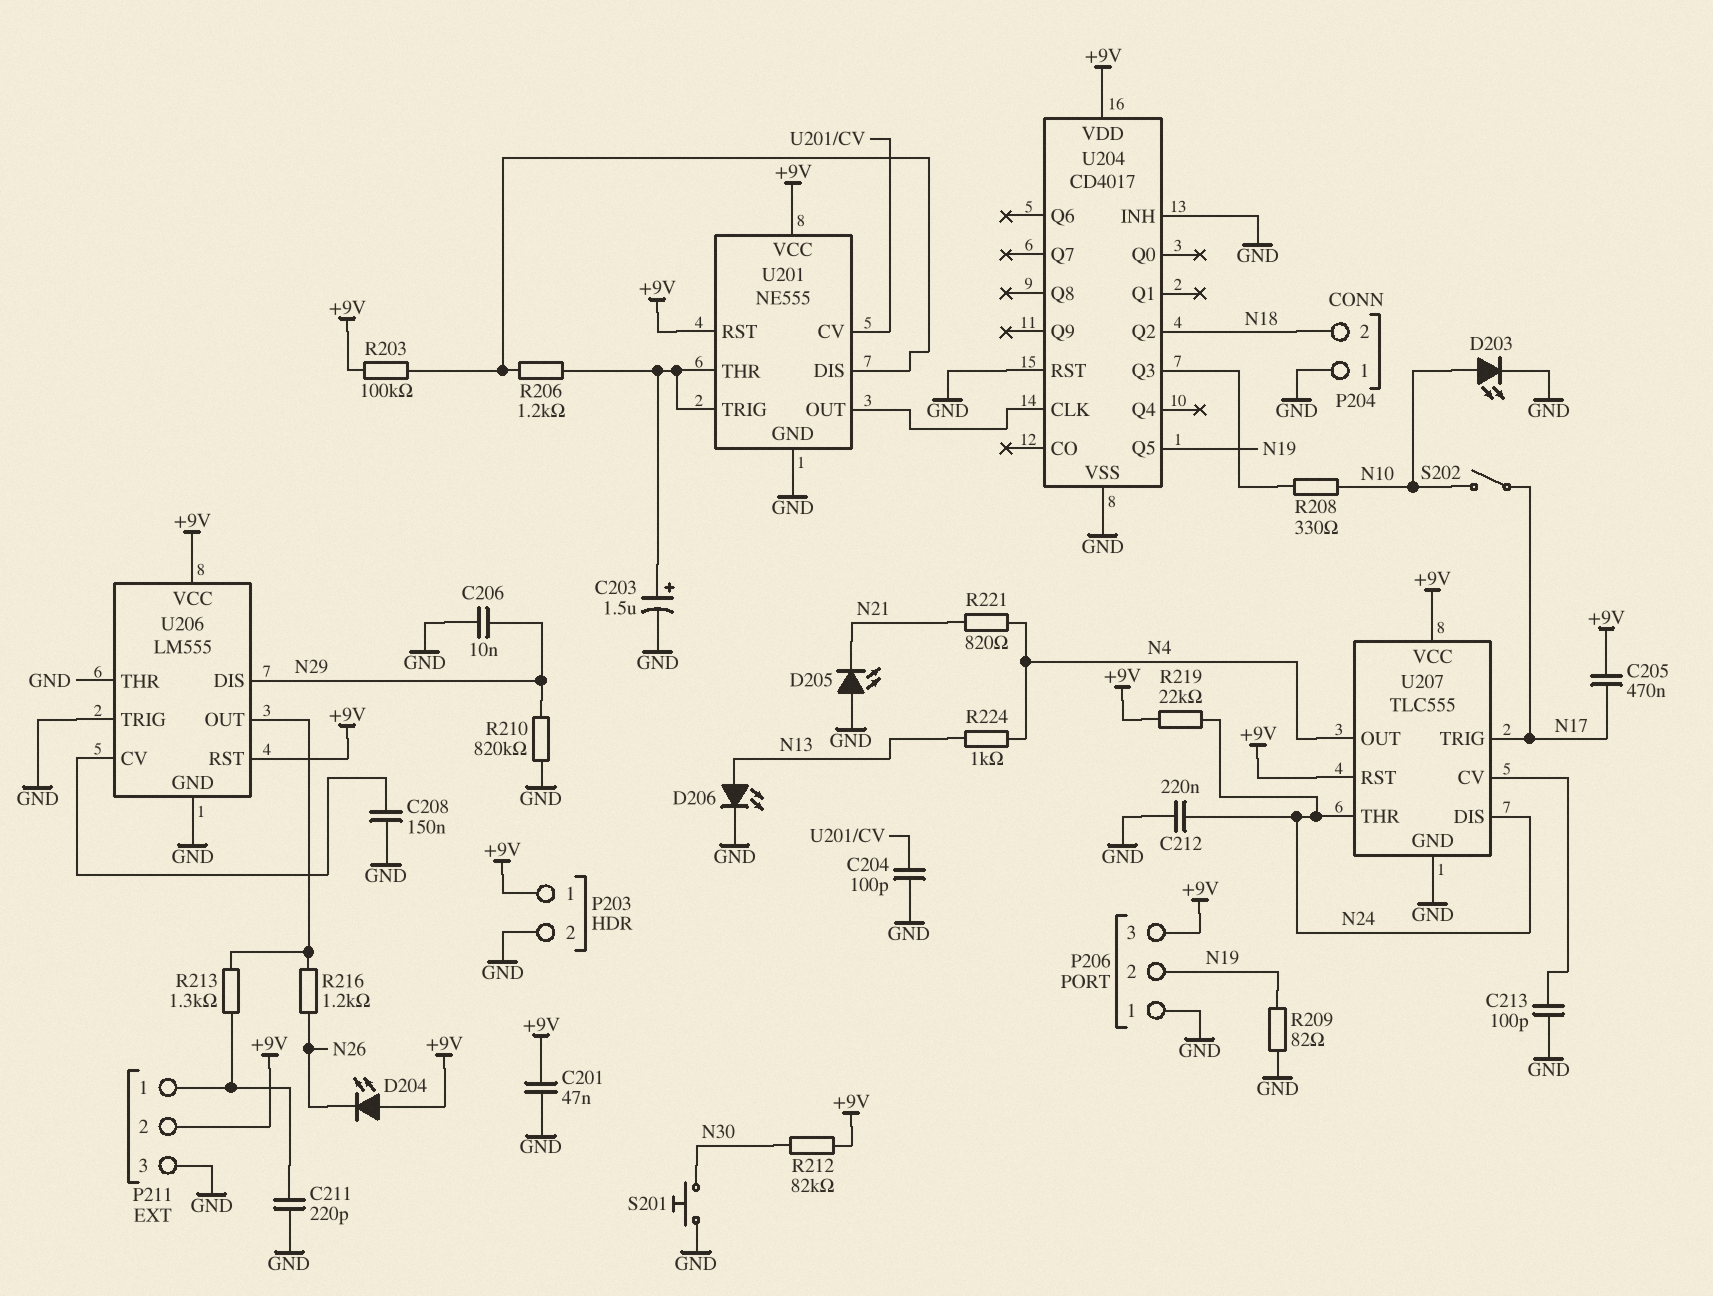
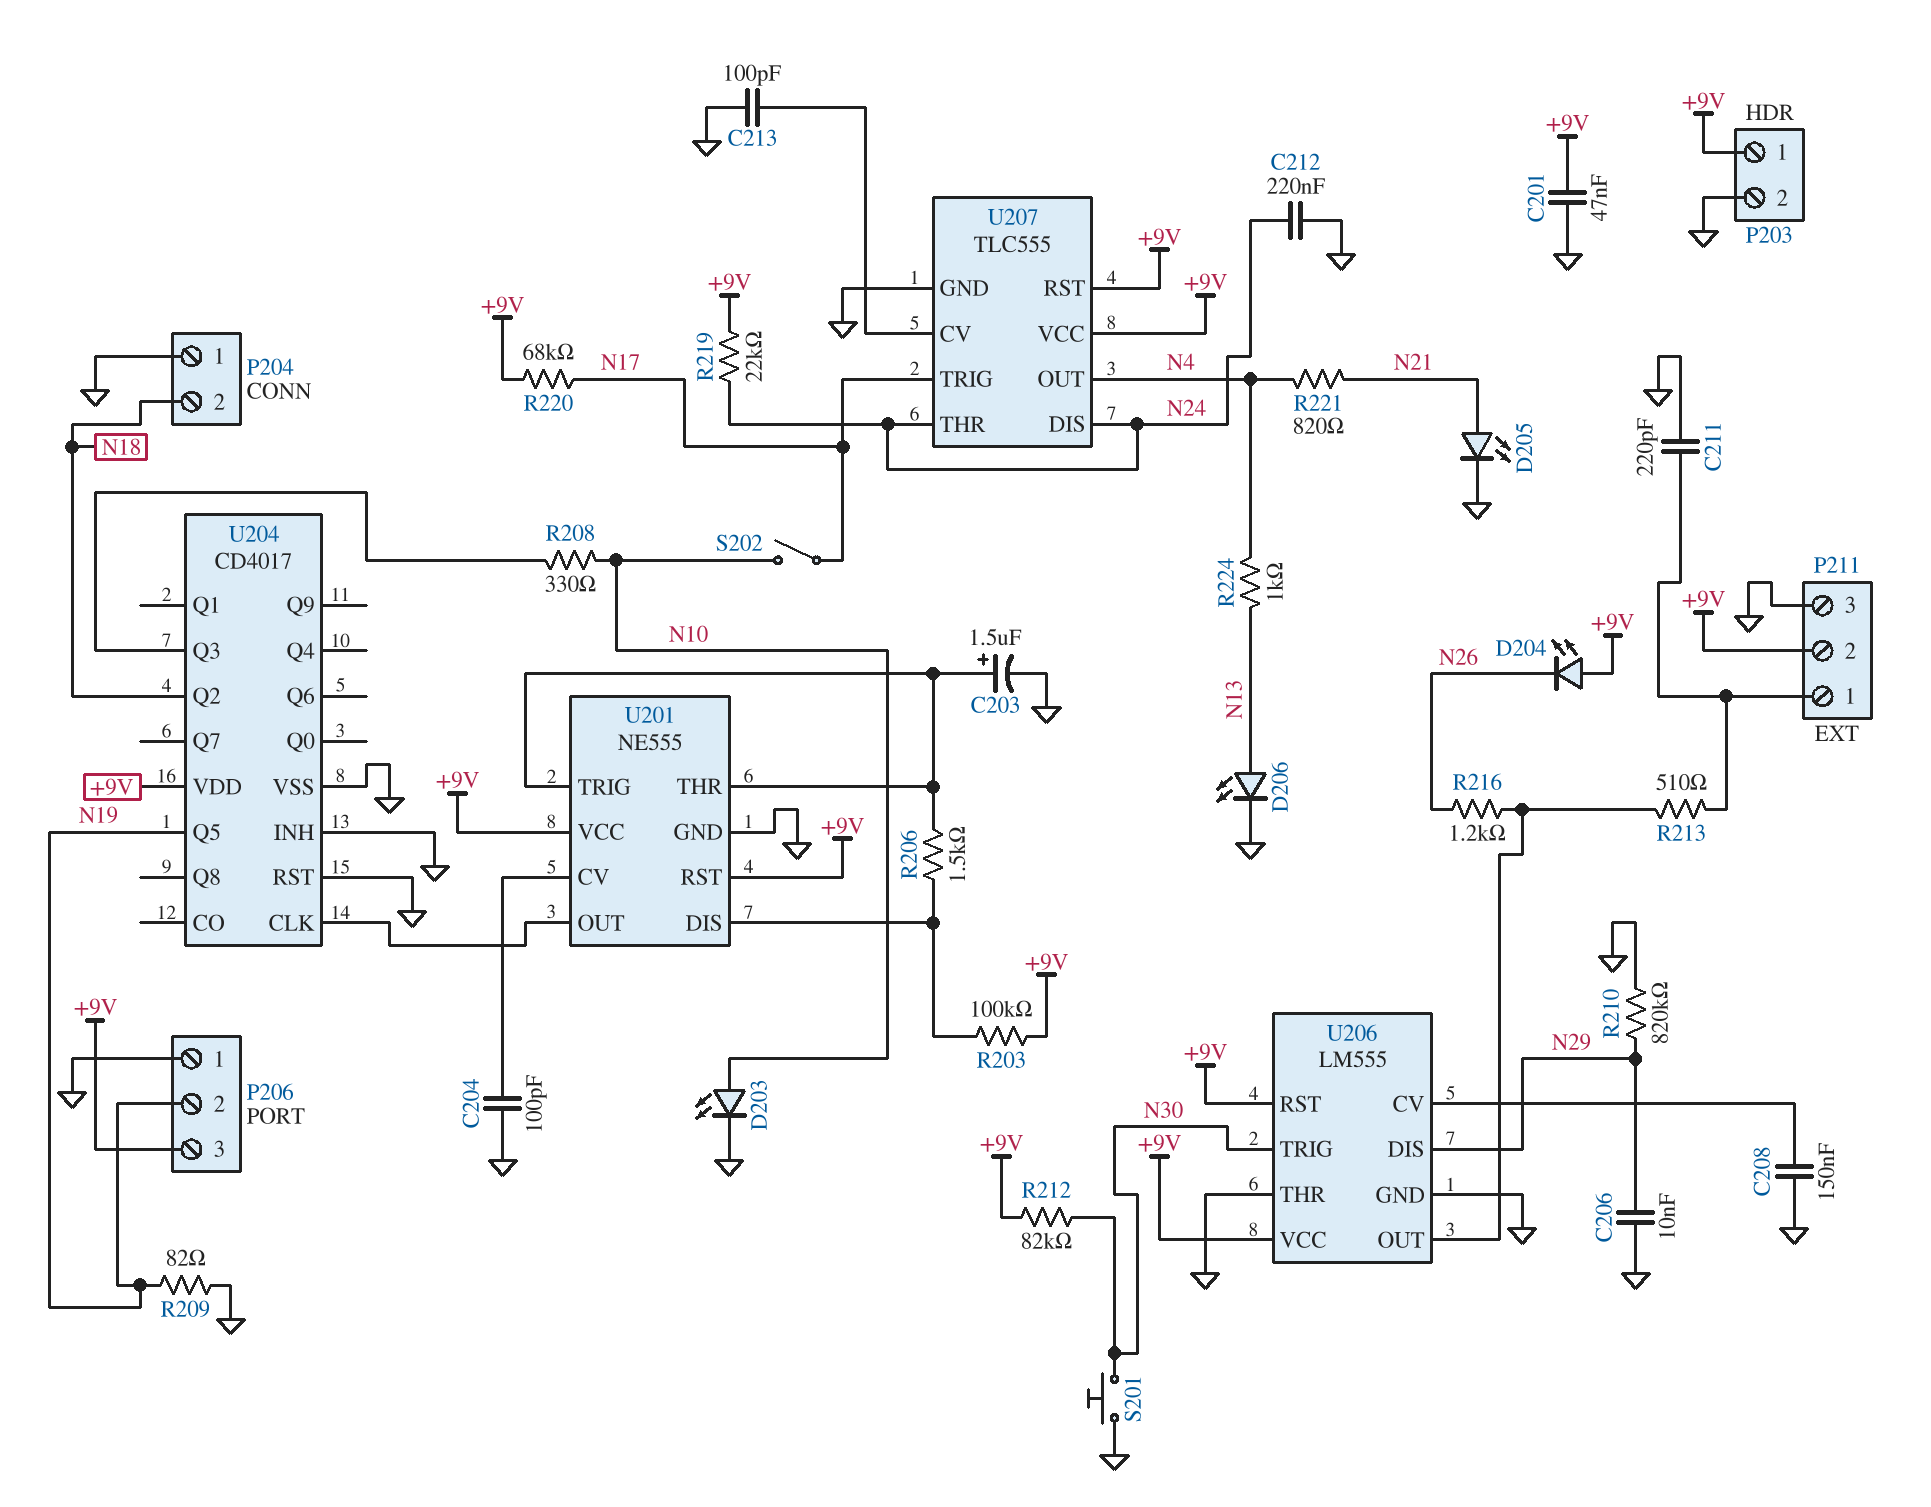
C205: 470nF (+9V, N17) -> none
D205: LED (A GND, K N21) -> LED (A N21, K GND)
R206: 1.2k (U201/DIS, U201/THR) -> 1.5k (U201/DIS, U201/THR)
R213: 1.3k (P211/1, U206/OUT) -> 510 (P211/1, U206/OUT)
R220: none -> 68k (+9V, N17)
U206 pin TRIG: GND -> N30

